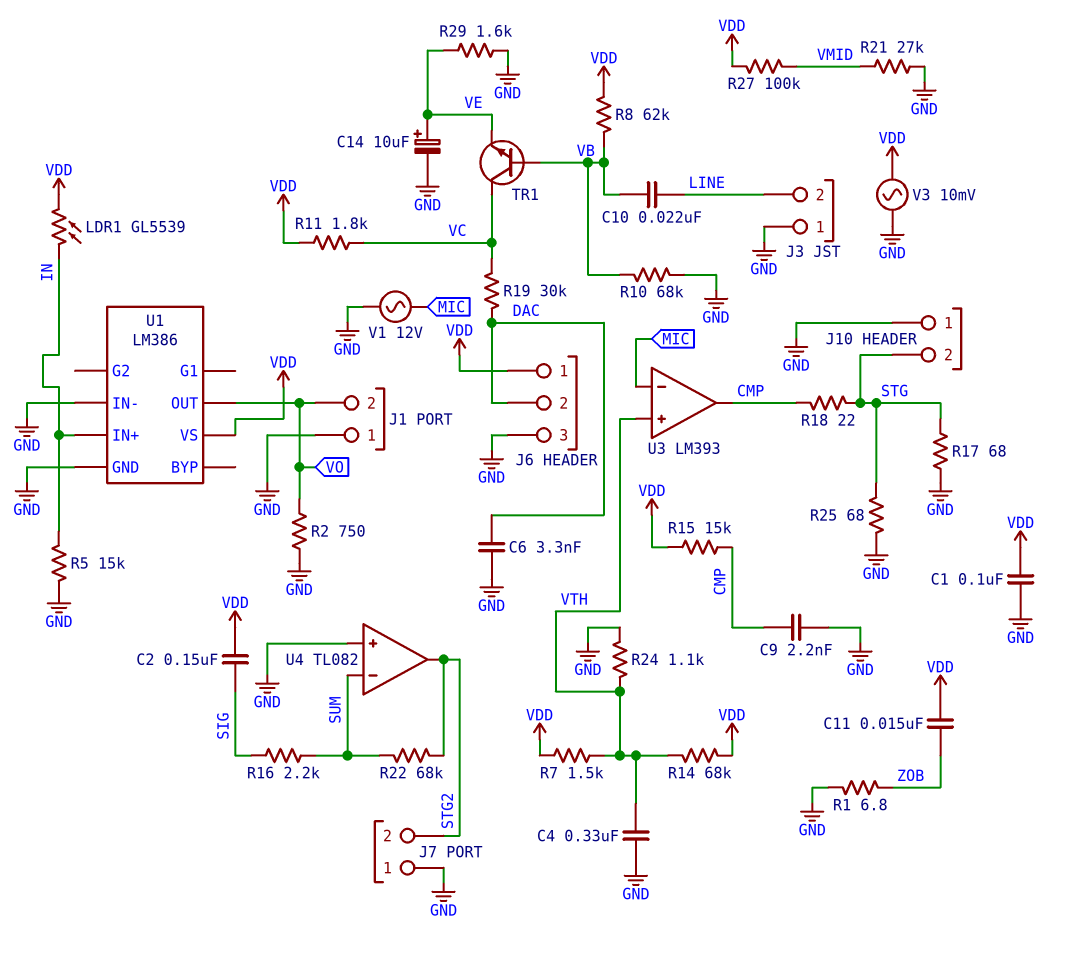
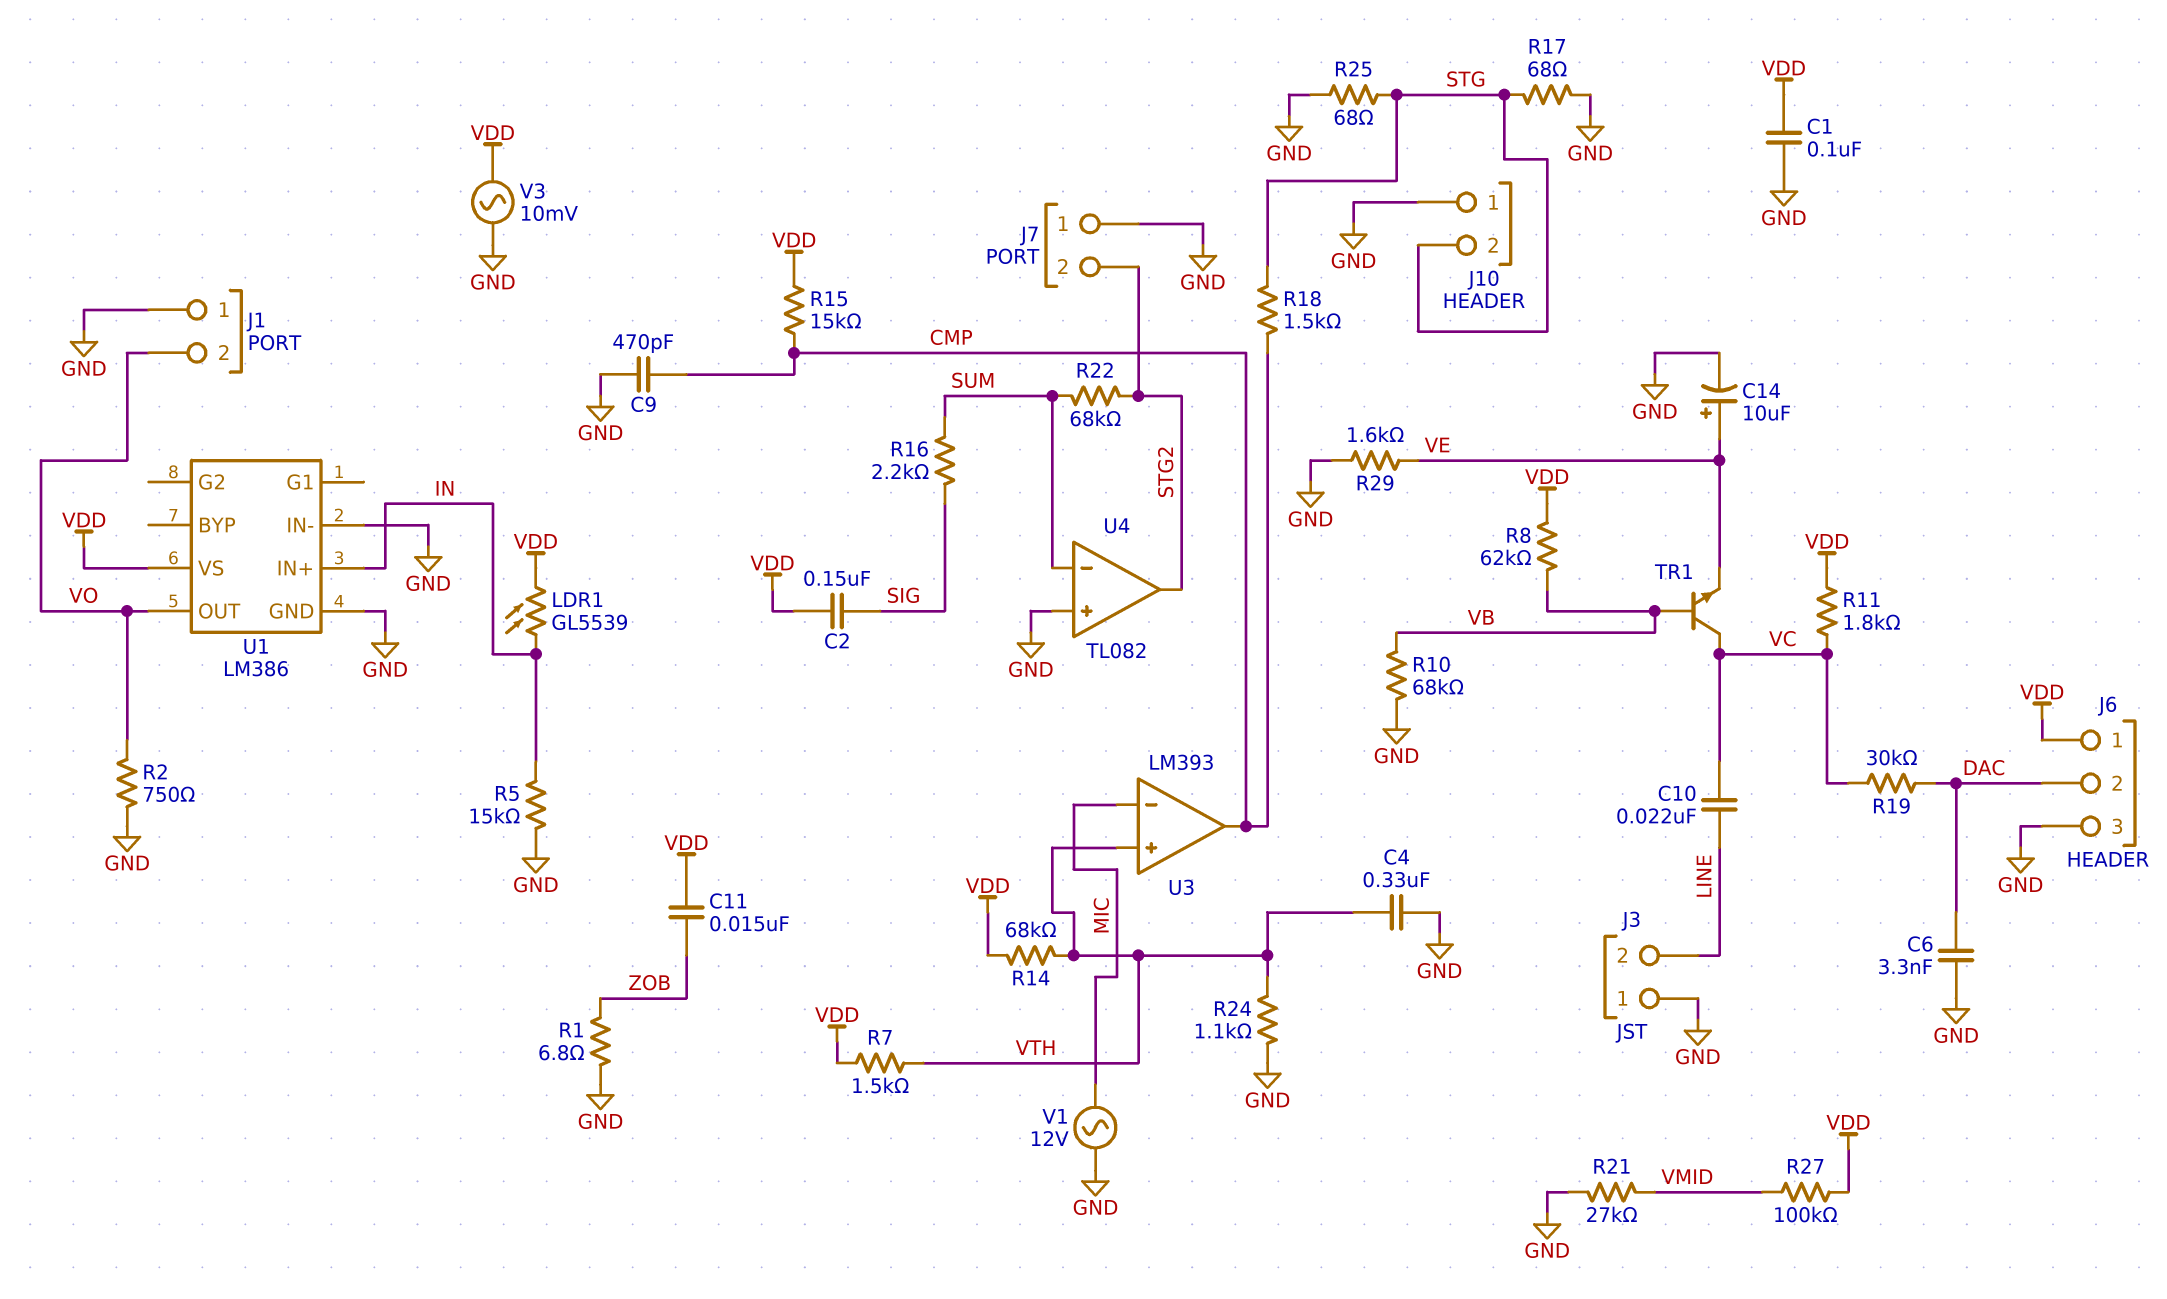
C9: 2.2nF (CMP, GND) -> 470pF (CMP, GND)
C10: 22nF (LINE, VB) -> 22nF (LINE, VC)
R18: 22 (CMP, STG) -> 1.5k (CMP, STG)

